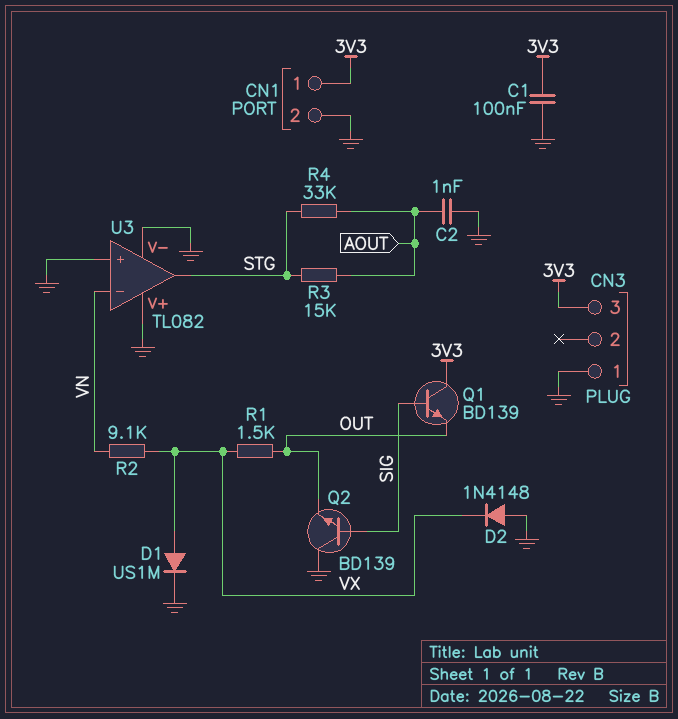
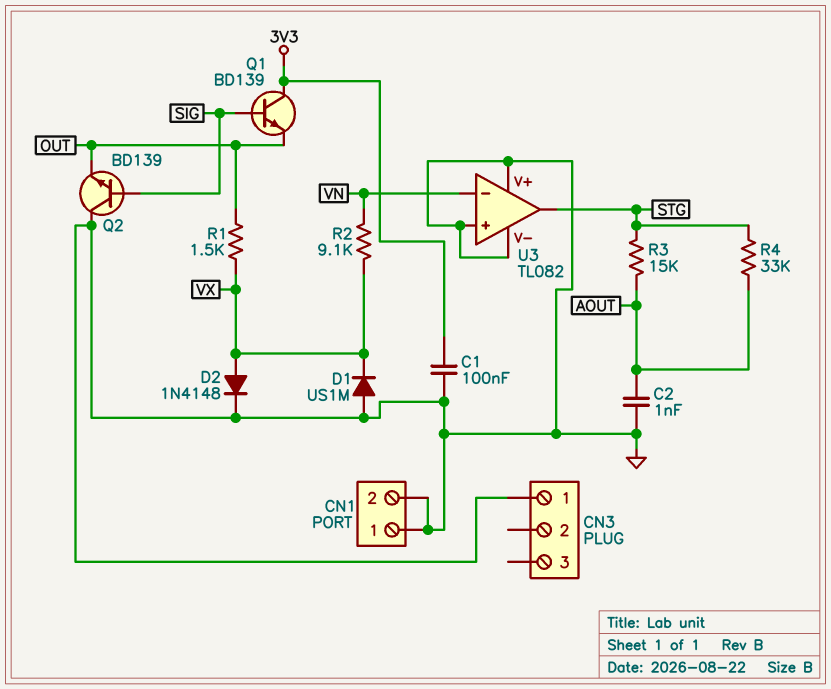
CN1 pin 1: 3V3 -> GND
CN3 pin 3: 3V3 -> none
D1: diode US1M (A VX, K GND) -> diode US1M (A GND, K VX)
D2: diode 1N4148 (A GND, K VX) -> diode 1N4148 (A VX, K GND)

